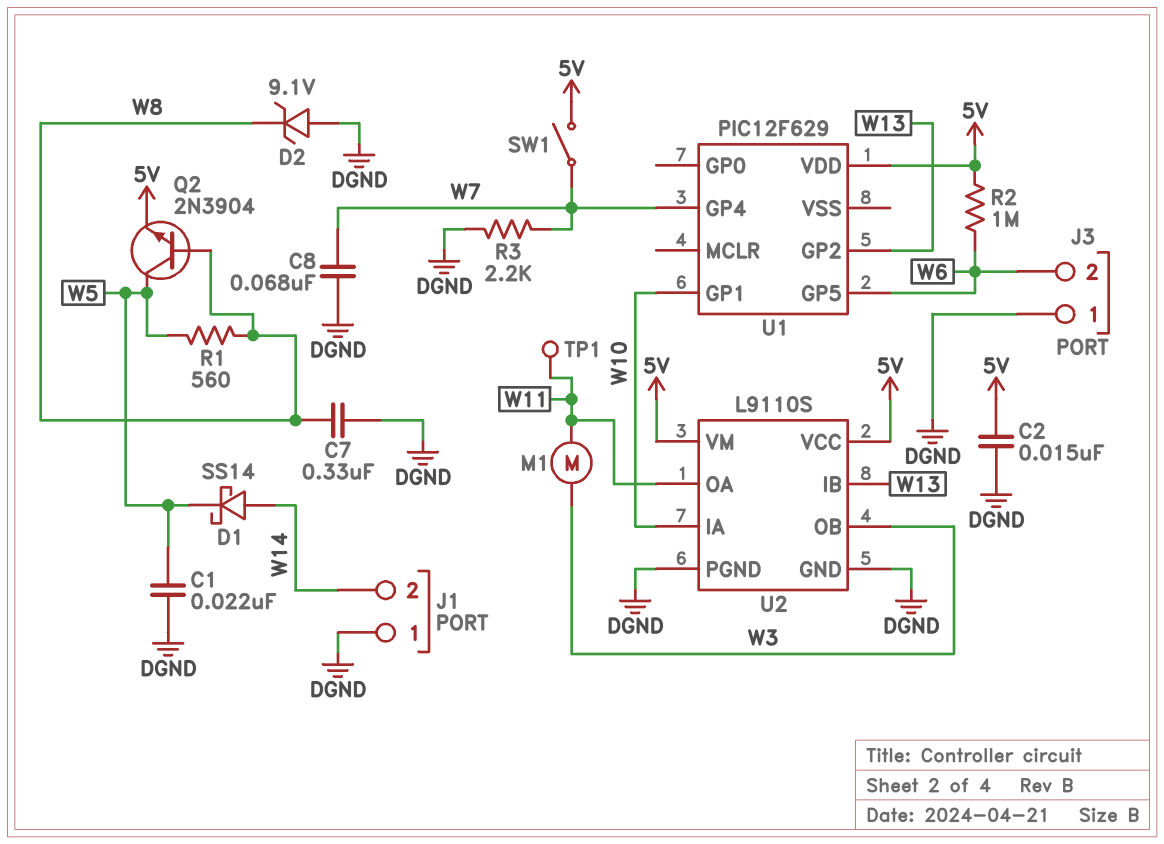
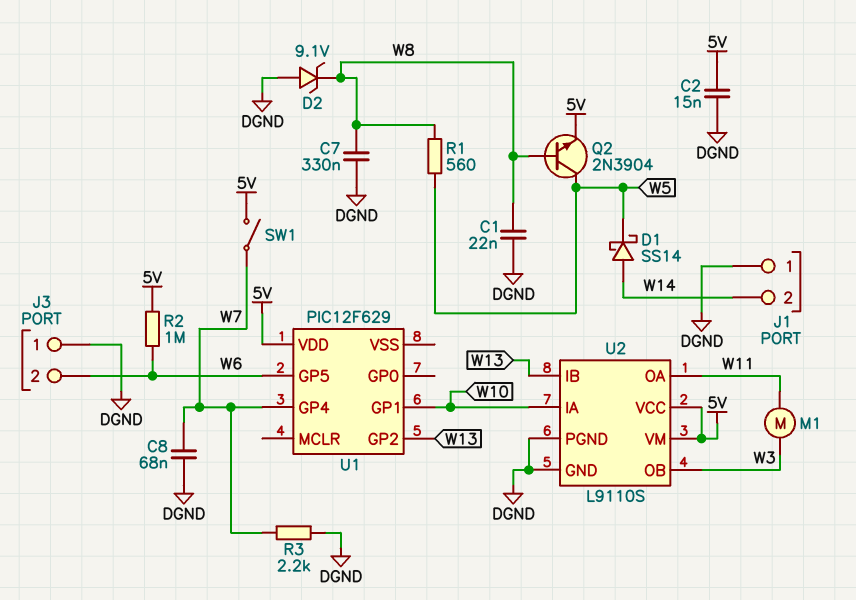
C1: 22nF (DGND, W5) -> 22nF (DGND, W8)
TP1: test point (W11) -> none

